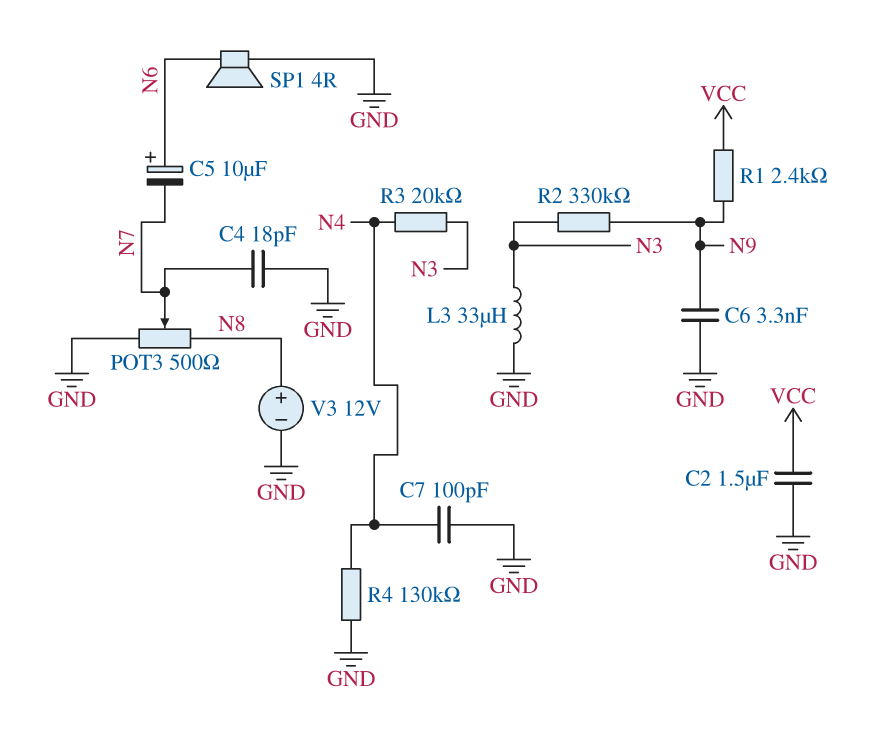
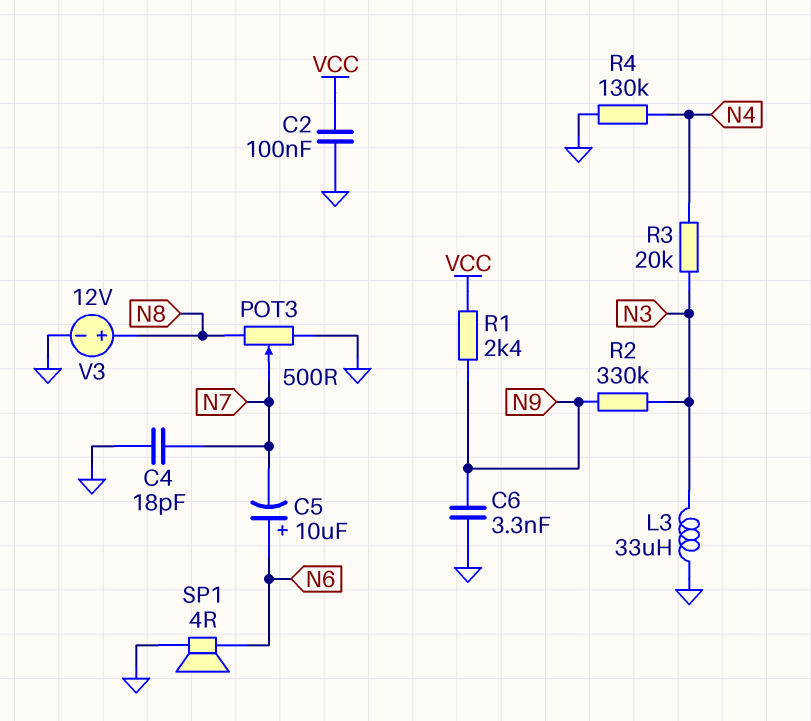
C2: 1.5uF (GND, VCC) -> 100nF (GND, VCC)
C7: 100pF (GND, N4) -> none

